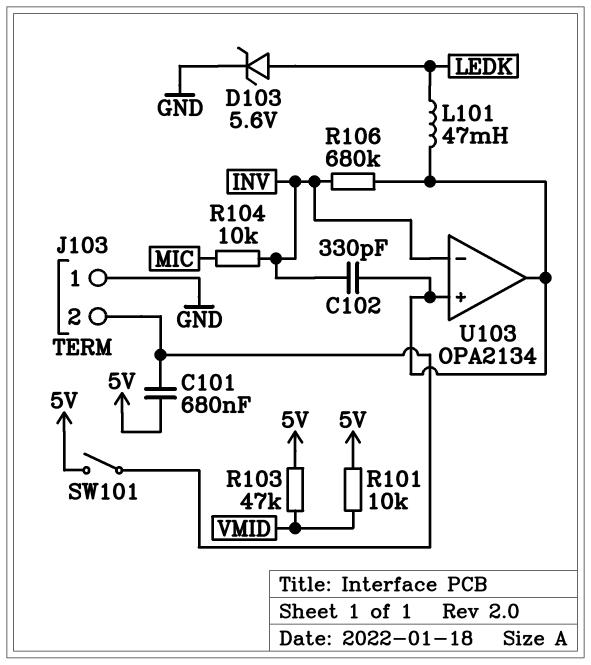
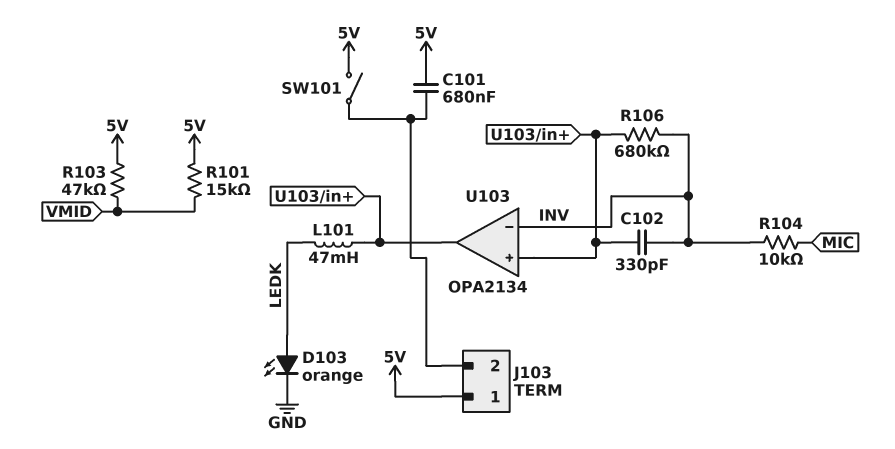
D103: zener 5.6V (A LEDK, K GND) -> LED orange (A LEDK, K GND)
J103 pin 1: GND -> 5V
R101: 10k (5V, VMID) -> 15k (5V, VMID)

